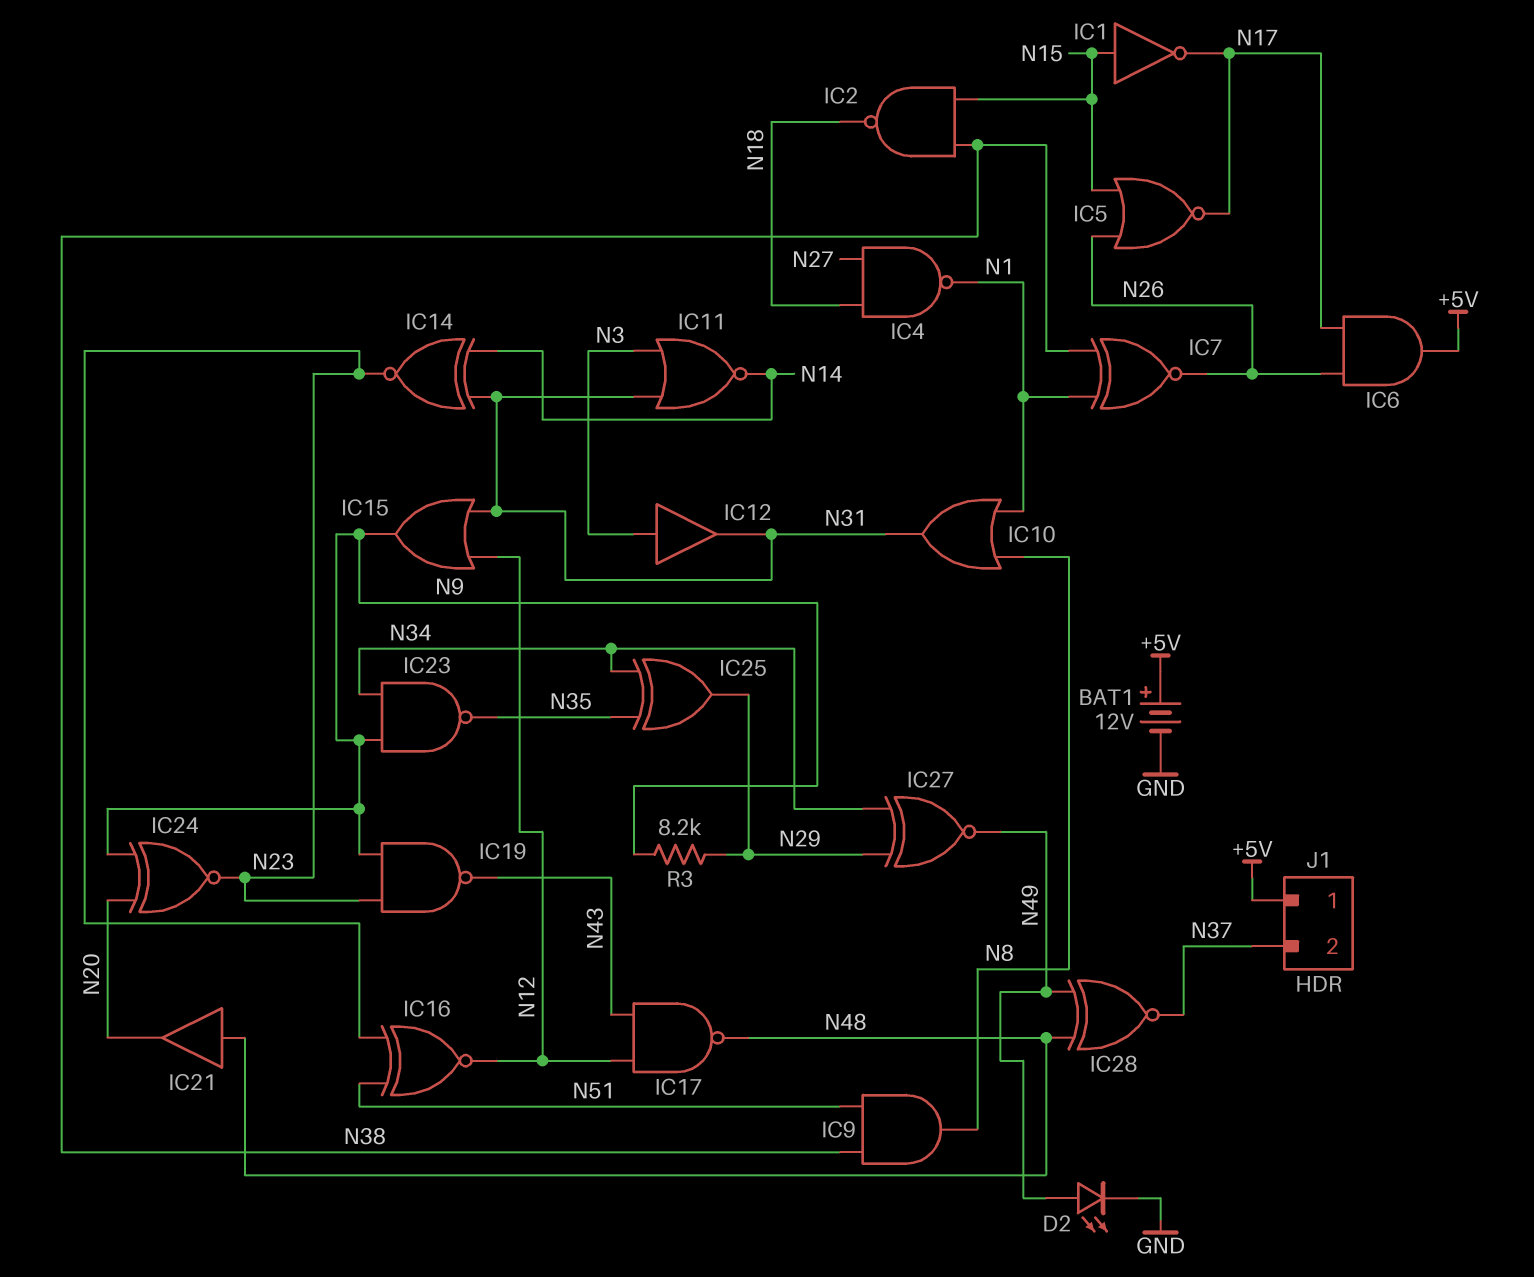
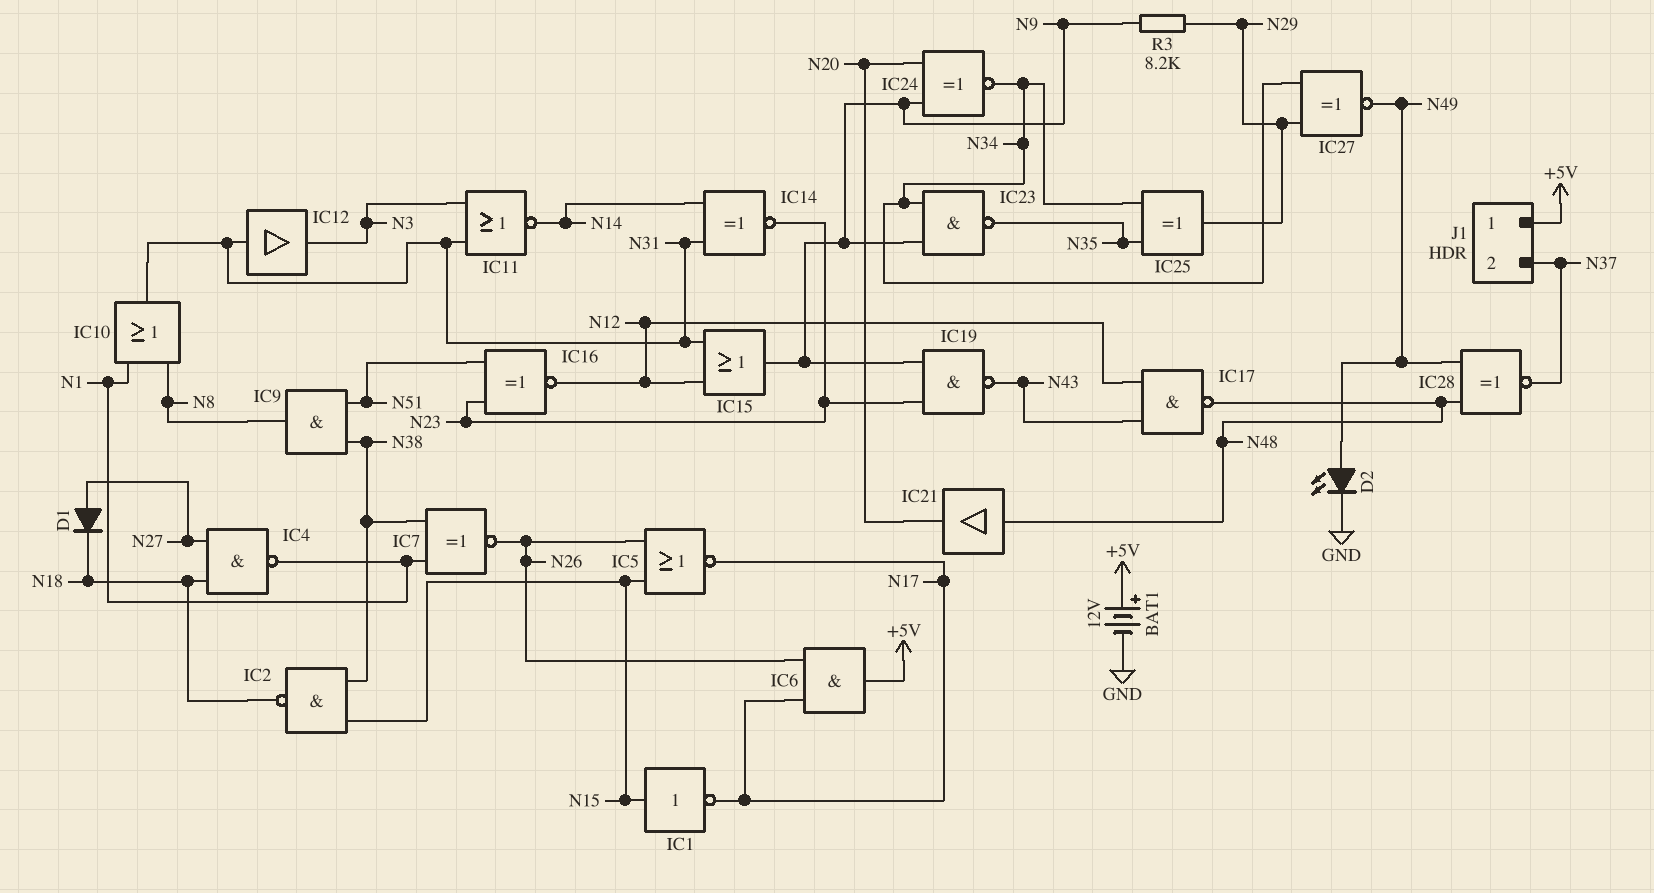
D1: none -> diode (A N27, K N18)
IC12: buffer (in N3, out N31) -> buffer (in N31, out N3)
IC24: XNOR (in N9, in N20, out N23) -> XNOR (in N9, in N20, out N34)

